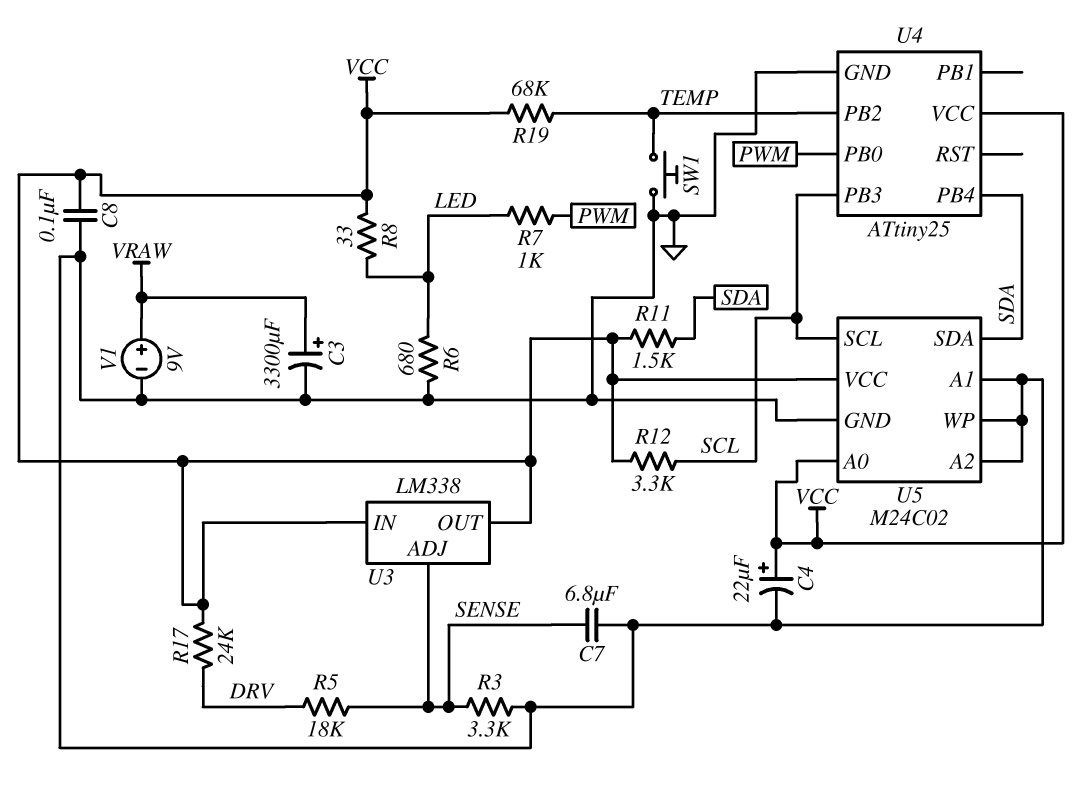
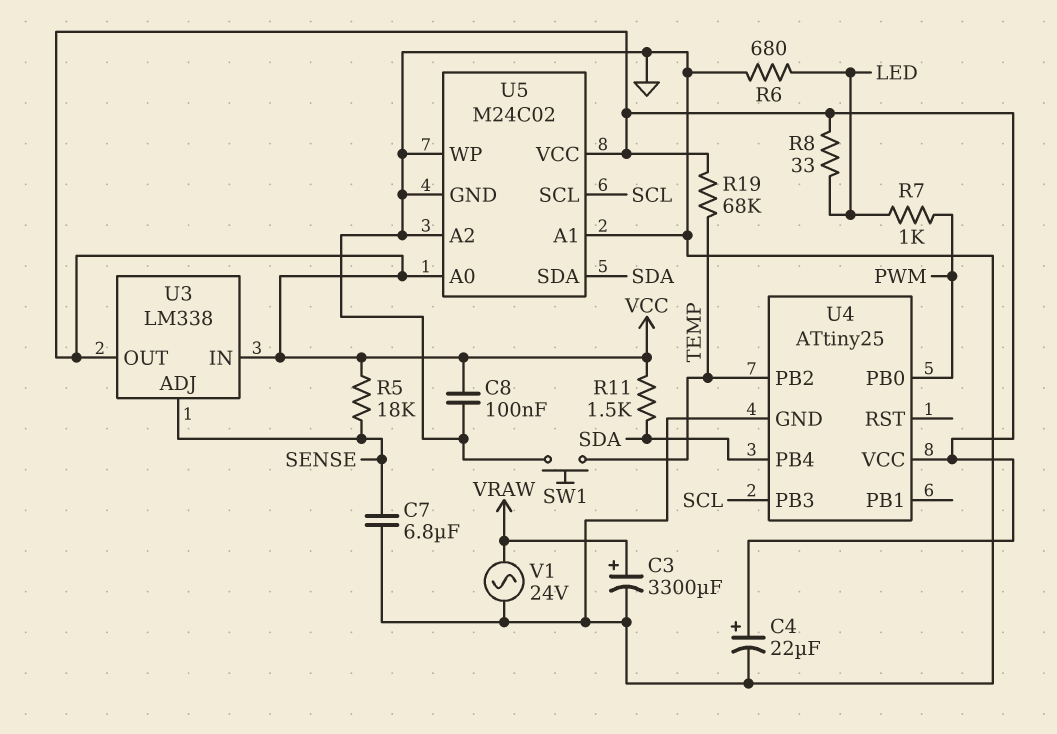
R3: 3.3k (GND, SENSE) -> none
R5: 18k (DRV, SENSE) -> 18k (SENSE, VCC)
R12: 3.3k (SCL, VCC) -> none
R17: 24k (DRV, VCC) -> none
V1: 9V (plus VRAW, minus GND) -> AC 24V (GND, VRAW)

